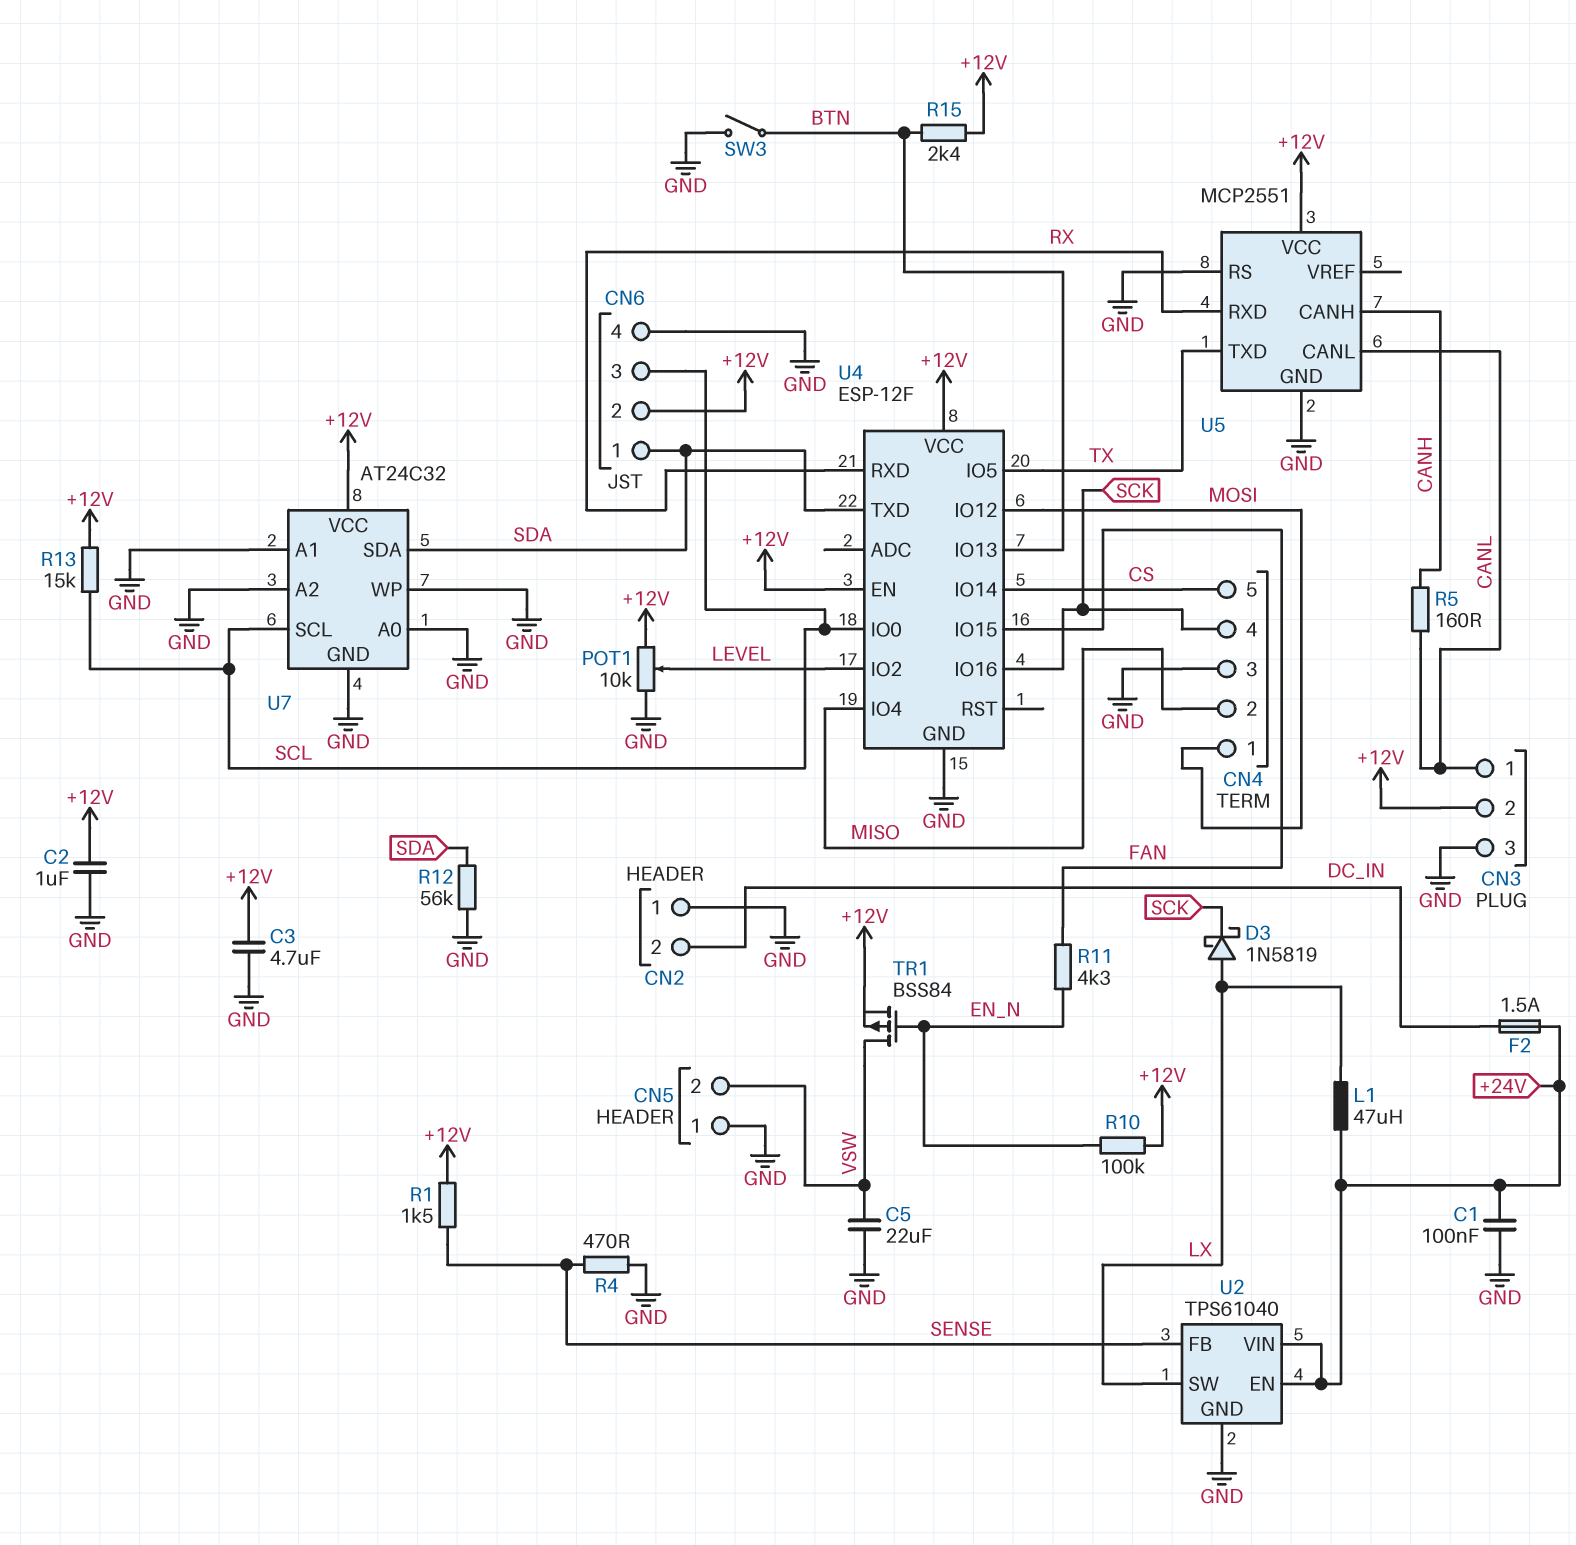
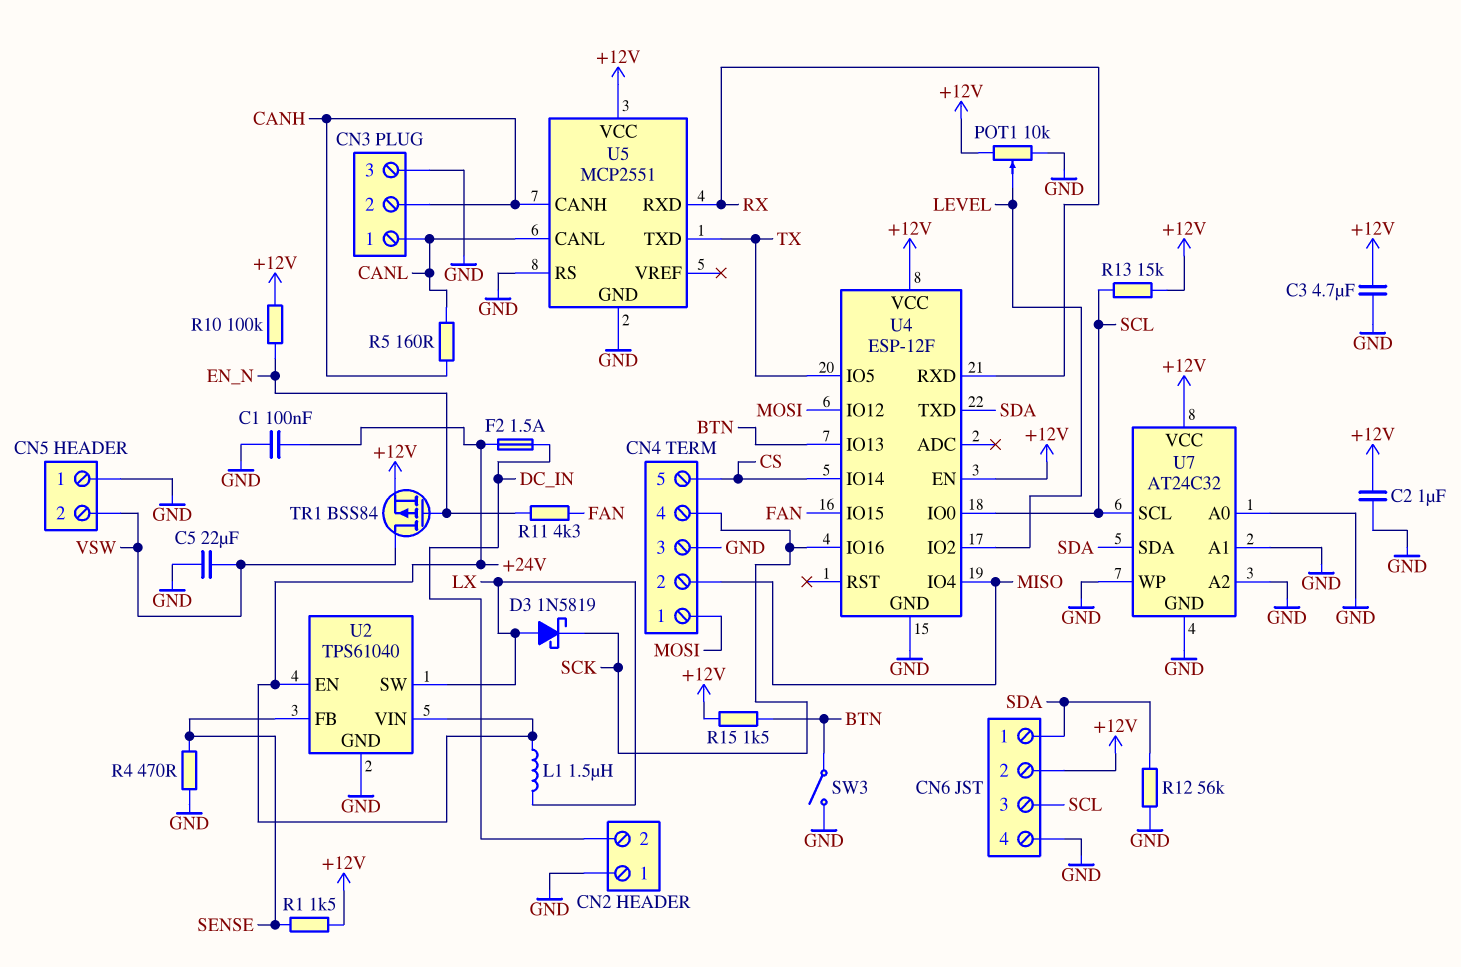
CN3 pin 2: +12V -> CANH
L1: 47uH (+24V, LX) -> 1.5uH (+24V, LX)
R15: 2.4k (+12V, BTN) -> 1.5k (+12V, BTN)

